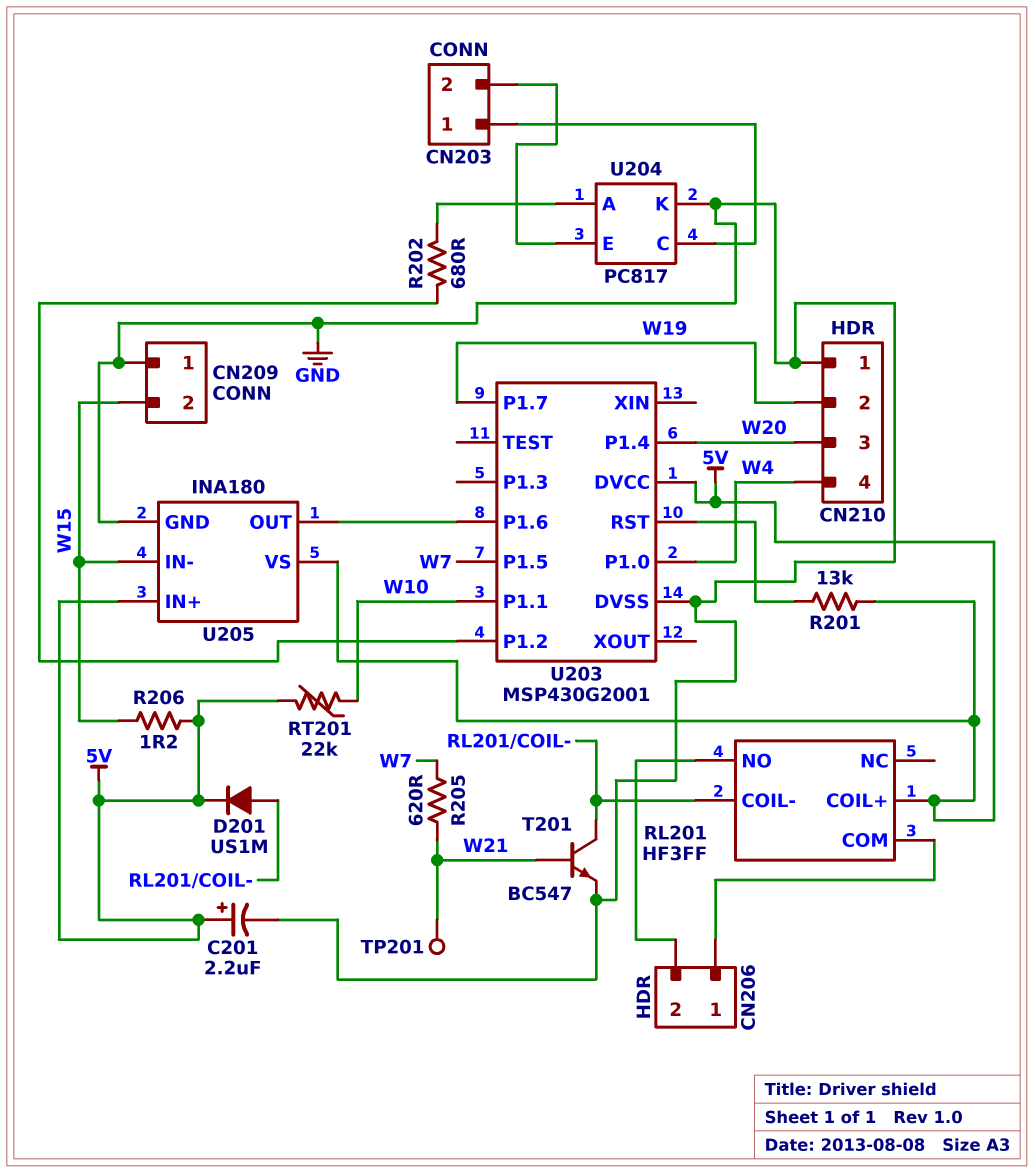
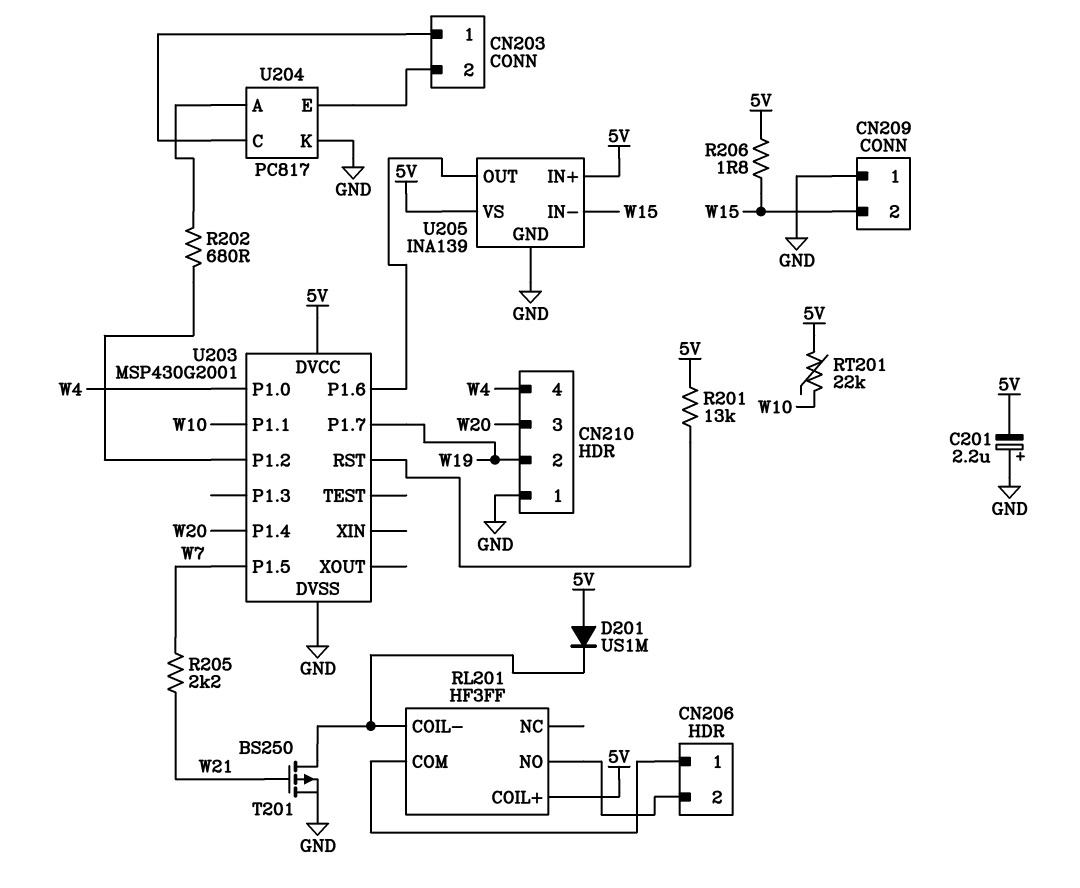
C201: 2.2uF (plus 5V, minus GND) -> 2.2uF (plus GND, minus 5V)
D201: diode US1M (A RL201/COIL-, K 5V) -> diode US1M (A 5V, K RL201/COIL-)
R205: 620 (W7, W21) -> 2.2k (W7, W21)
R206: 1.2 (5V, W15) -> 1.8 (5V, W15)
T201: NPN BC547 (B W21, C RL201/COIL-, E GND) -> PMOS BS250 (G W21, D RL201/COIL-, S GND)
TP201: test point (W21) -> none
U205: INA180 -> INA139

